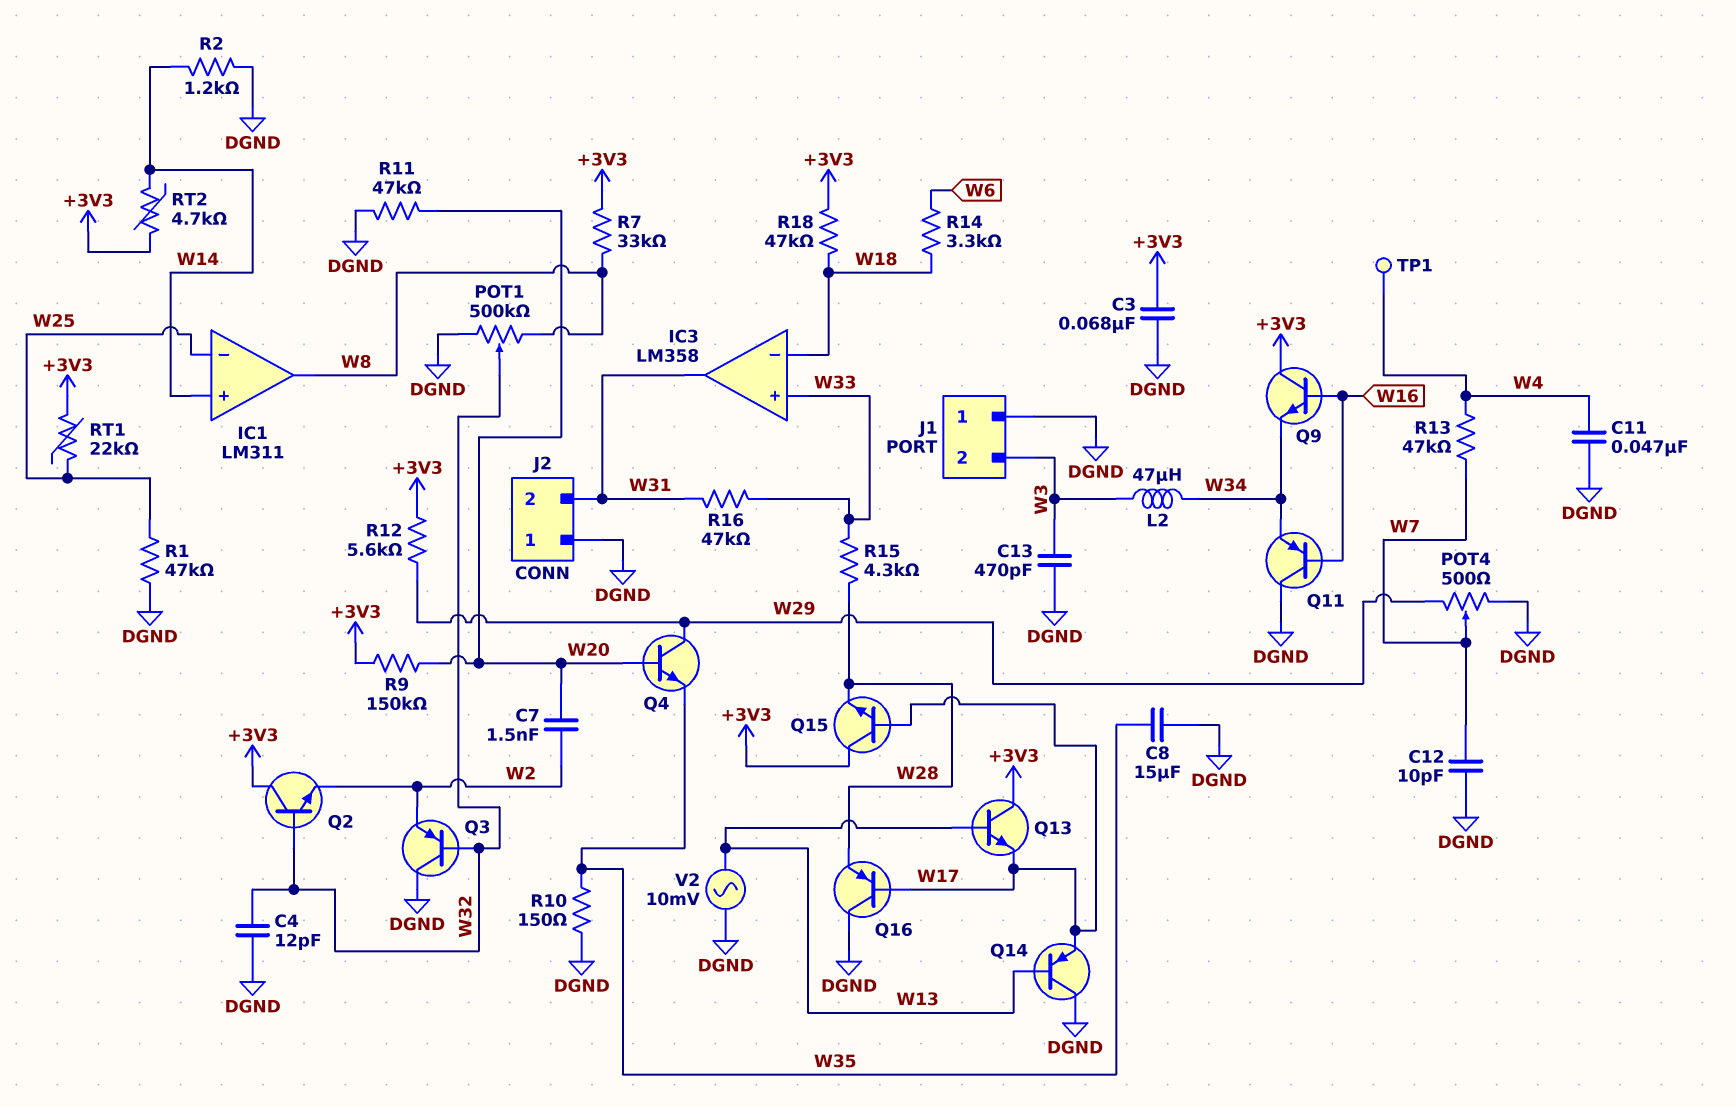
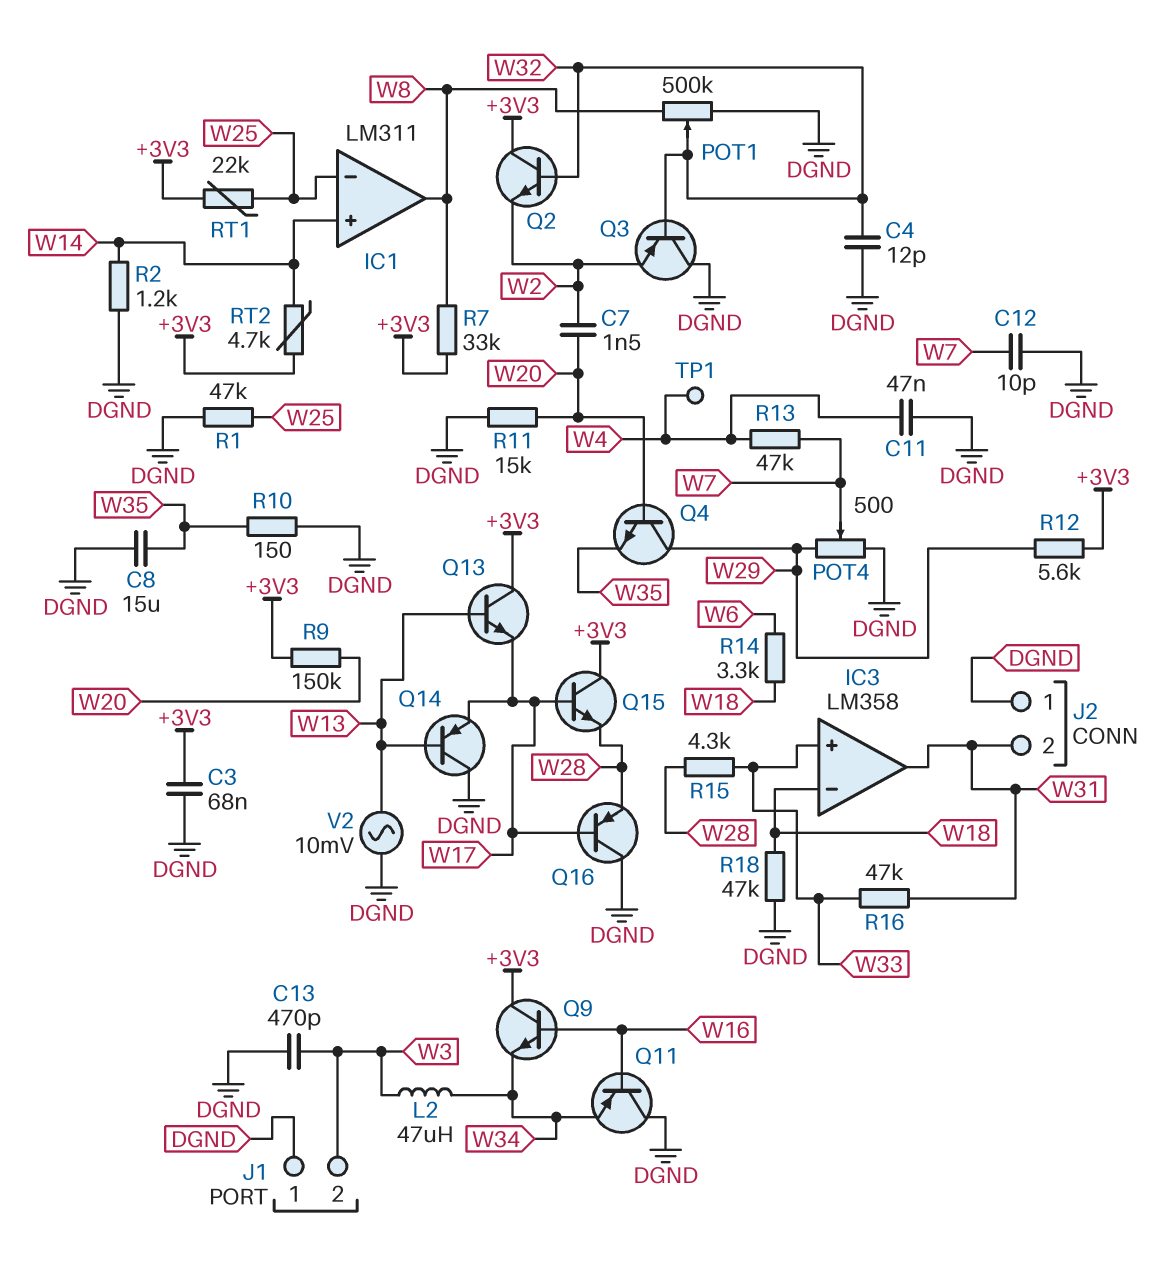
R11: 47k (DGND, W20) -> 15k (DGND, W20)
R18: 47k (+3V3, W18) -> 47k (DGND, W18)

